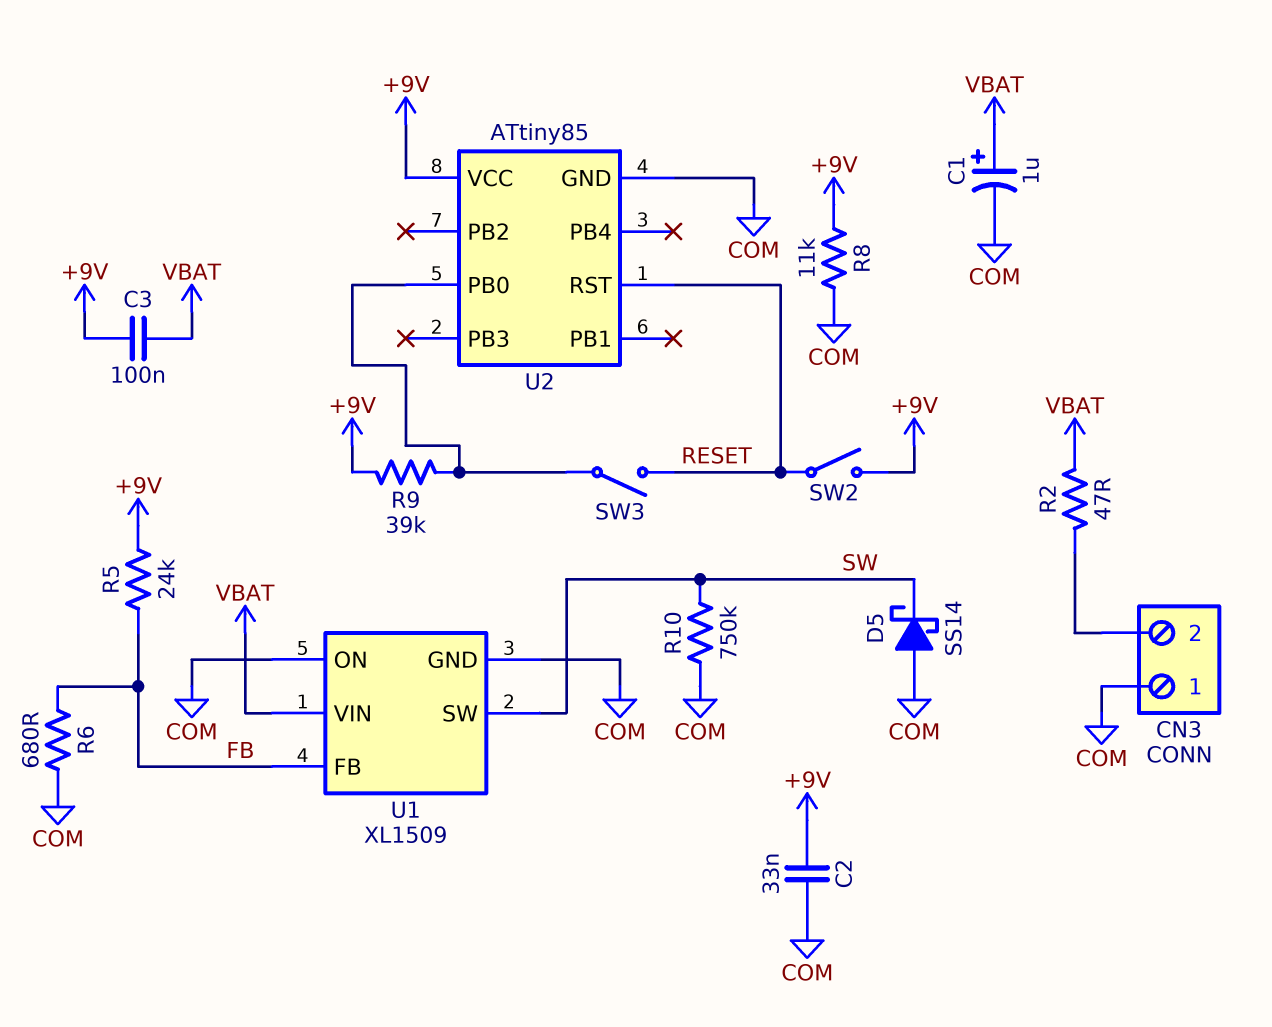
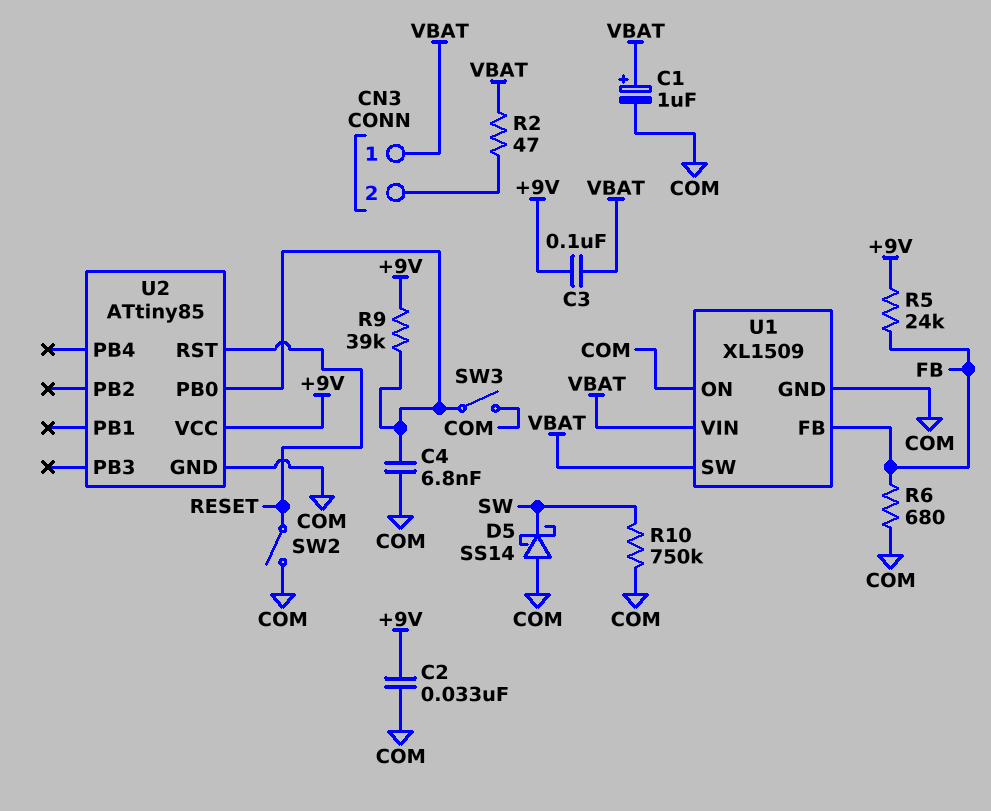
C4: none -> 6.8nF (COM, U2/PB0)
CN3 pin 1: COM -> VBAT
R8: 11k (+9V, COM) -> none
SW2: switch (+9V, RESET) -> switch (COM, RESET)
SW3: switch (RESET, U2/PB0) -> switch (COM, U2/PB0)
U1 pin SW: SW -> VBAT

